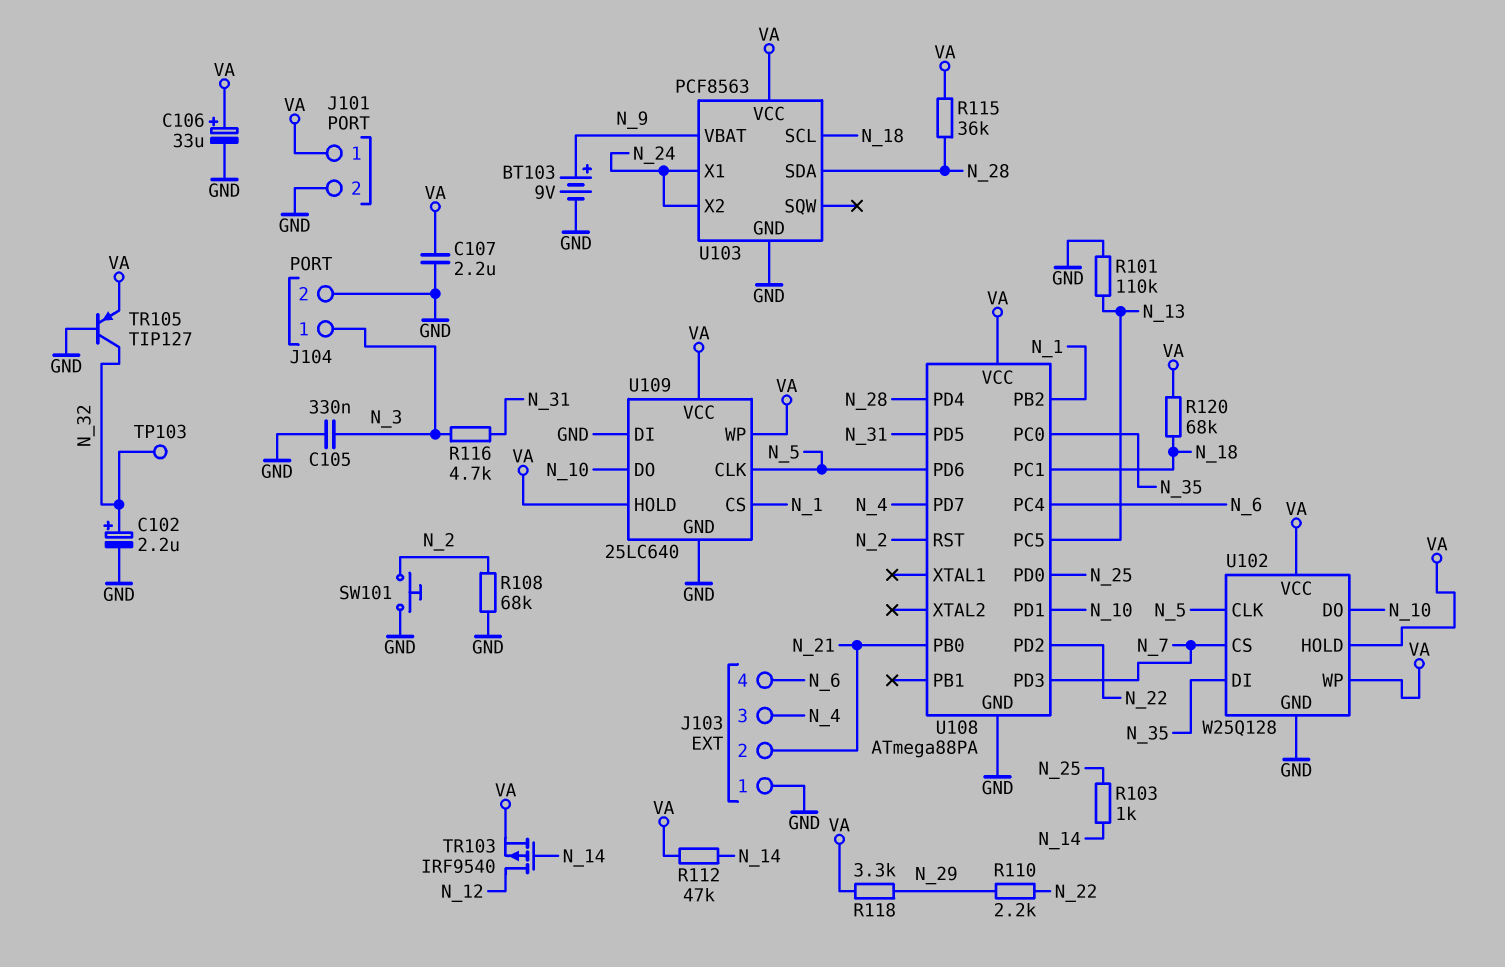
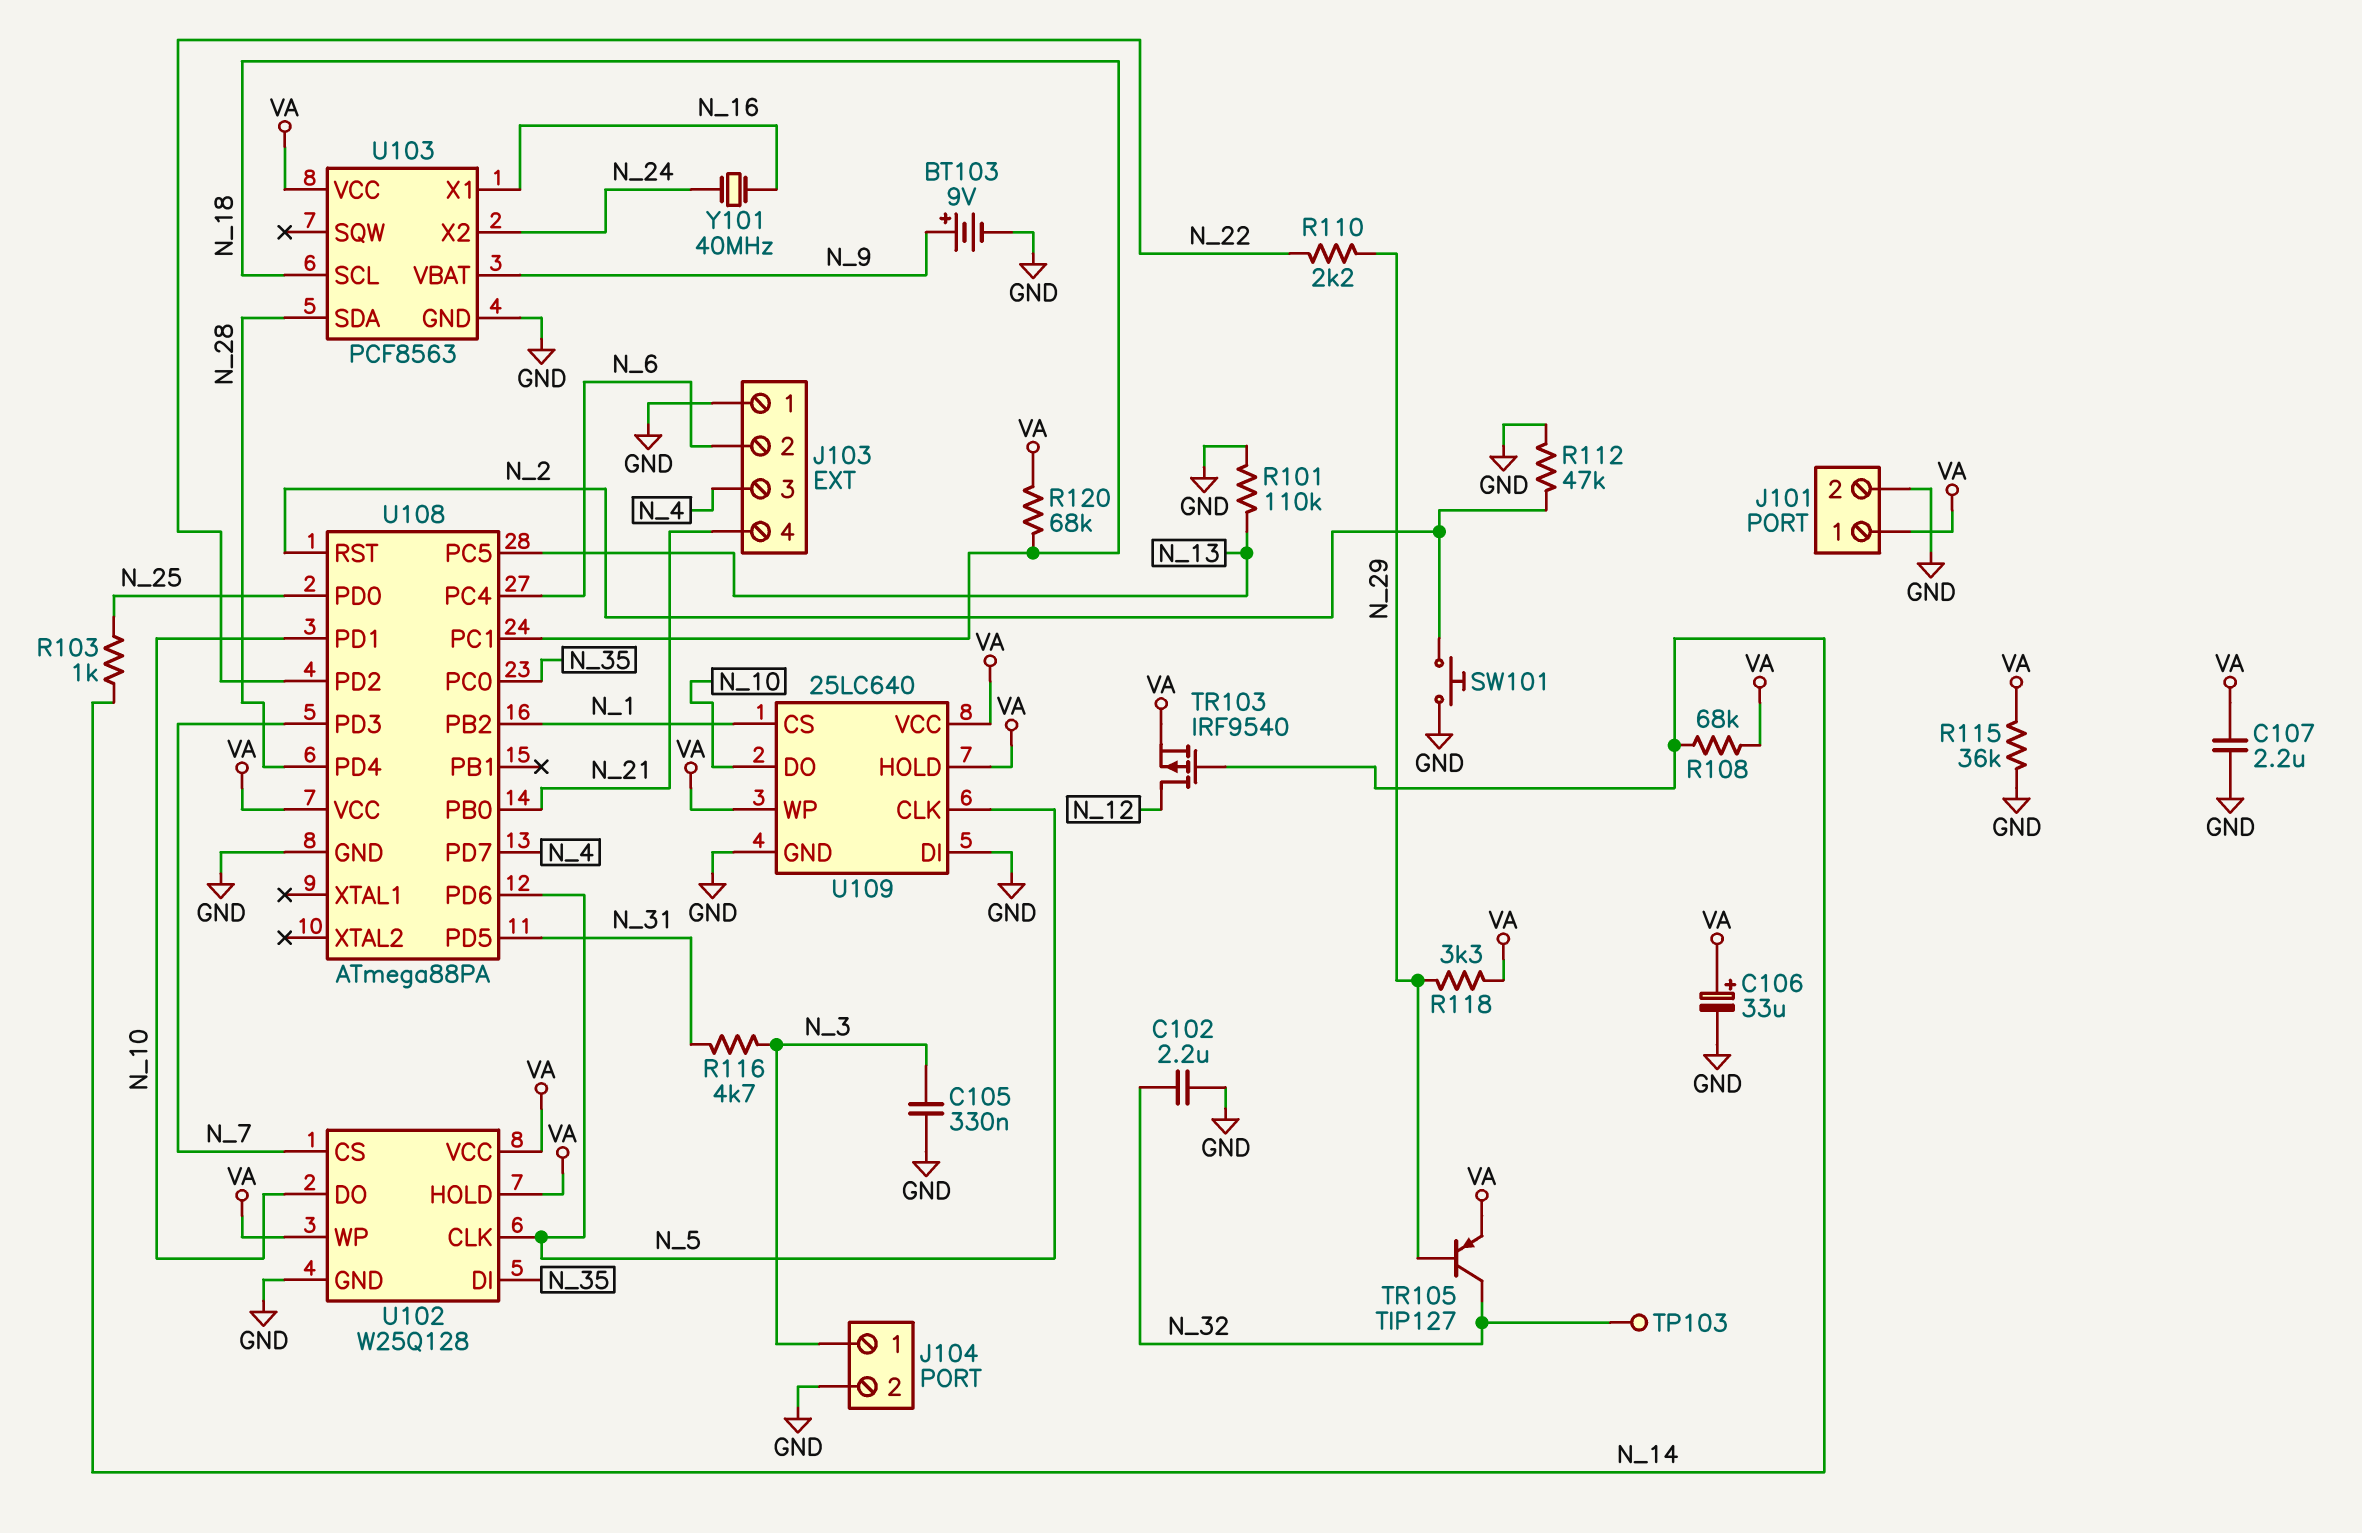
C102: 2.2uF (plus N_32, minus GND) -> 2.2uF (GND, N_32)
J103 pin 2: N_21 -> N_6
J103 pin 4: N_6 -> N_21
R108: 68k (GND, N_2) -> 68k (N_14, VA)
R112: 47k (N_14, VA) -> 47k (GND, N_2)
R115: 36k (N_28, VA) -> 36k (GND, VA)
TR105: PNP TIP127 (B GND, C N_32, E VA) -> PNP TIP127 (B N_29, C N_32, E VA)
U103 pin X1: N_24 -> N_16
Y101: none -> 40MHz (N_16, N_24)

